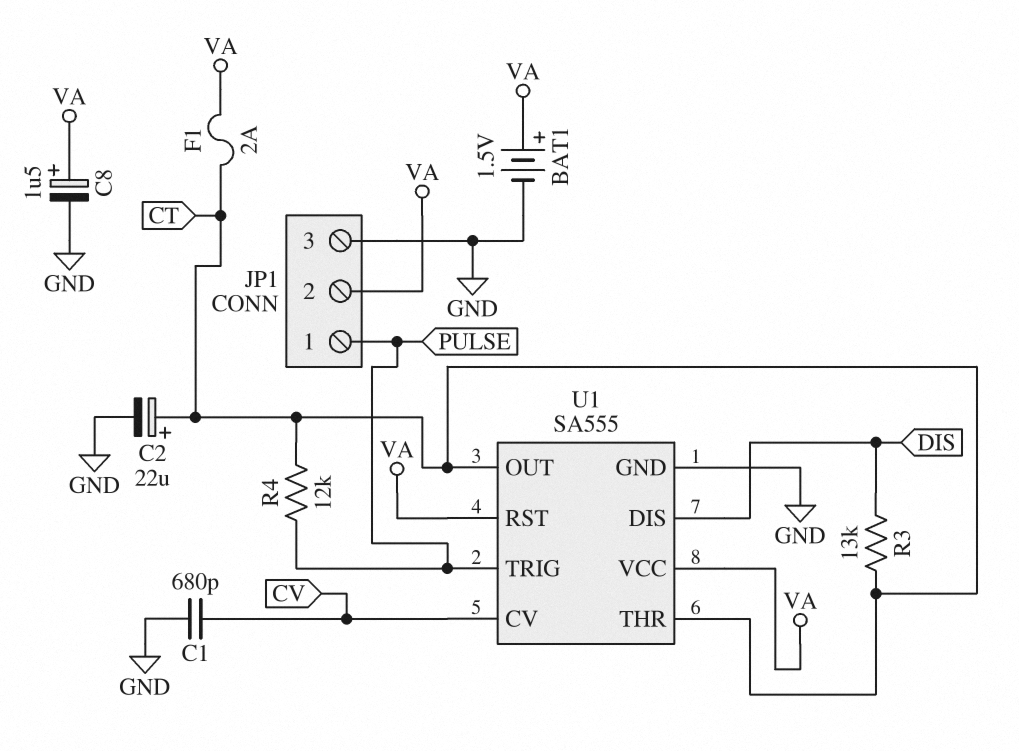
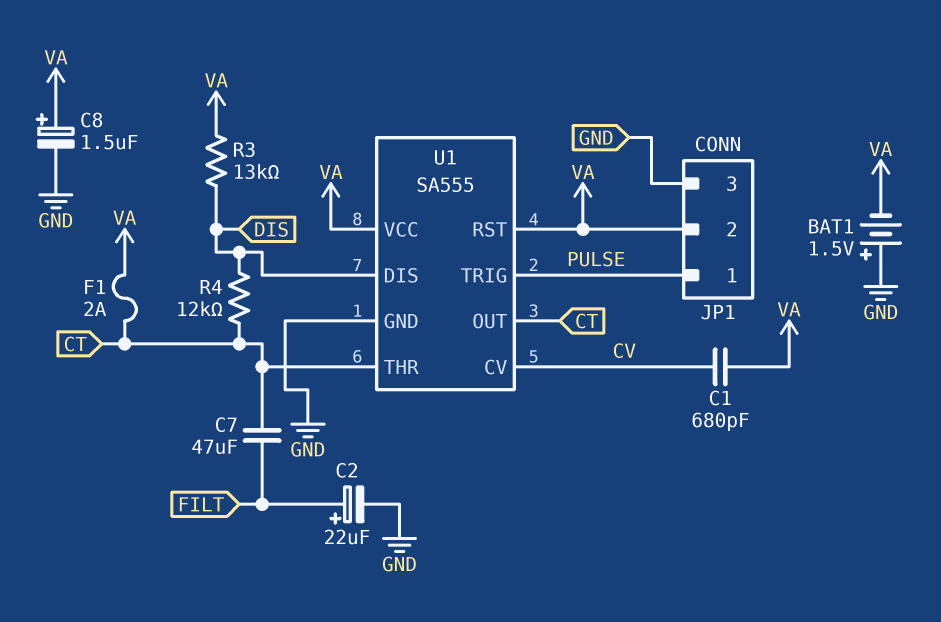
BAT1: 1.5V (plus VA, minus GND) -> 1.5V (plus GND, minus VA)
C1: 680pF (CV, GND) -> 680pF (CV, VA)
C2: 22uF (plus CT, minus GND) -> 22uF (plus FILT, minus GND)
C7: none -> 47uF (CT, FILT)
R3: 13k (CT, DIS) -> 13k (DIS, VA)
R4: 12k (CT, PULSE) -> 12k (CT, DIS)

